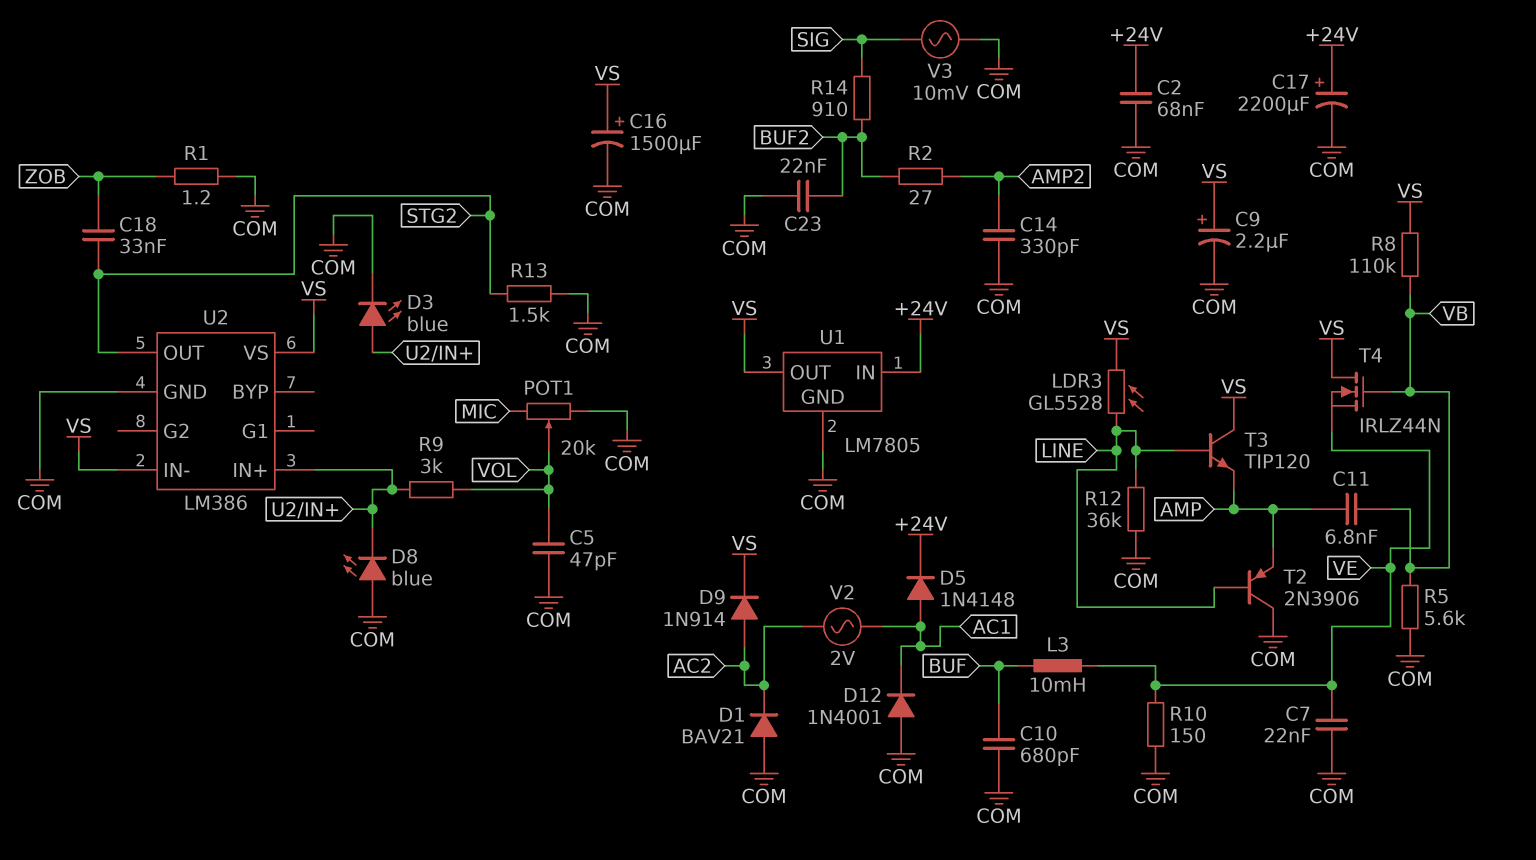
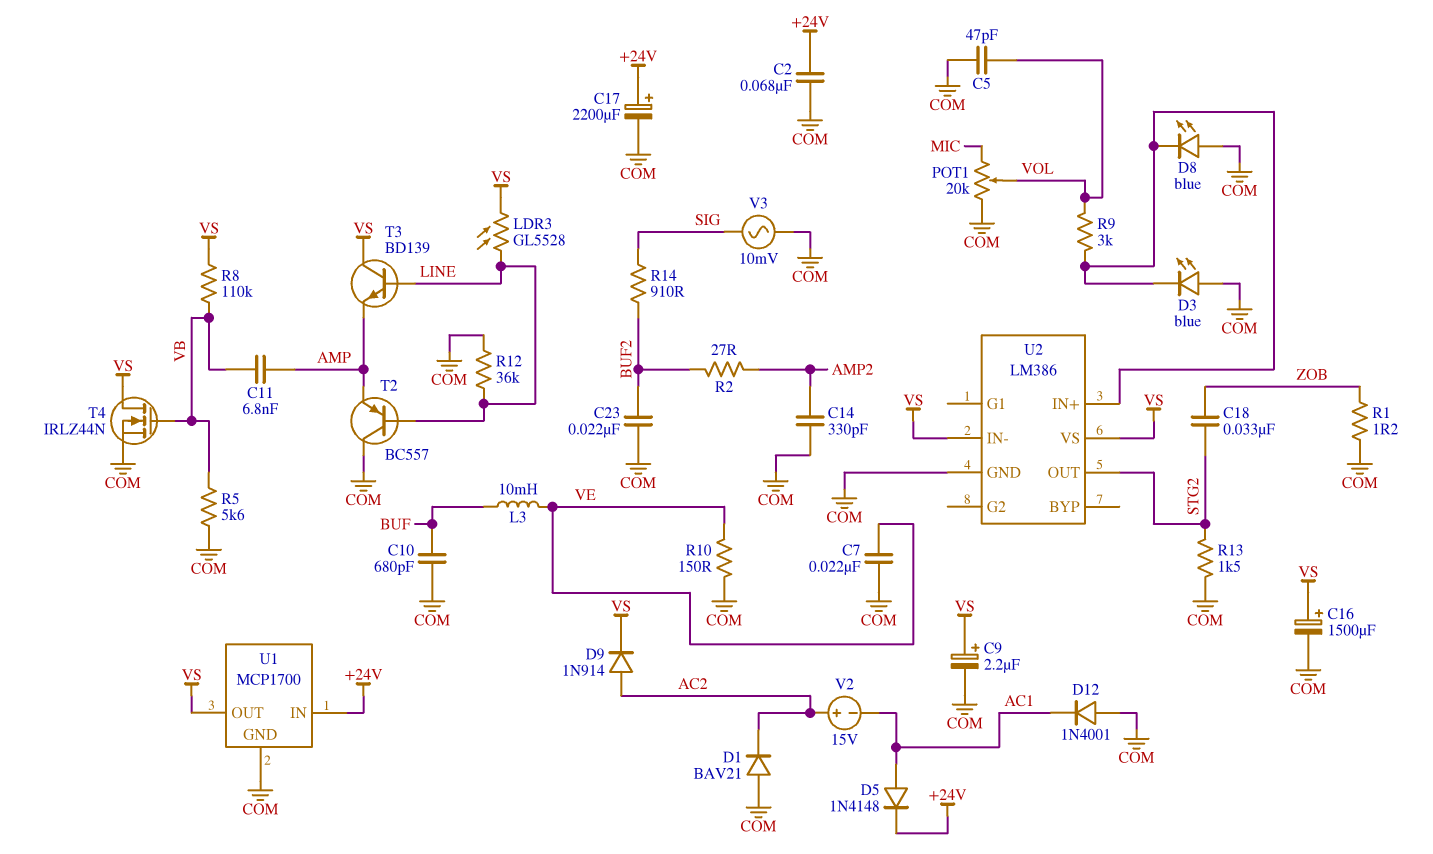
D3: LED blue (A U2/IN+, K COM) -> LED blue (A COM, K U2/IN+)
T2: PNP 2N3906 (B LINE, C COM, E AMP) -> PNP BC557 (B LINE, C COM, E AMP)
T3: NPN TIP120 (B LINE, C VS, E AMP) -> NPN BD139 (B LINE, C VS, E AMP)
T4: NMOS IRLZ44N (G VB, D VS, S VE) -> NMOS IRLZ44N (G VB, D VS, S COM)
U1: LM7805 -> MCP1700
V2: AC 2V (AC1, AC2) -> 15V (plus AC2, minus AC1)

